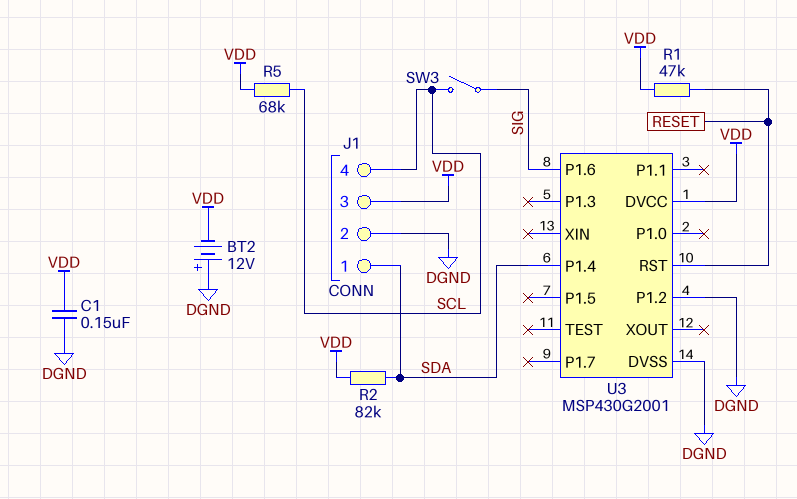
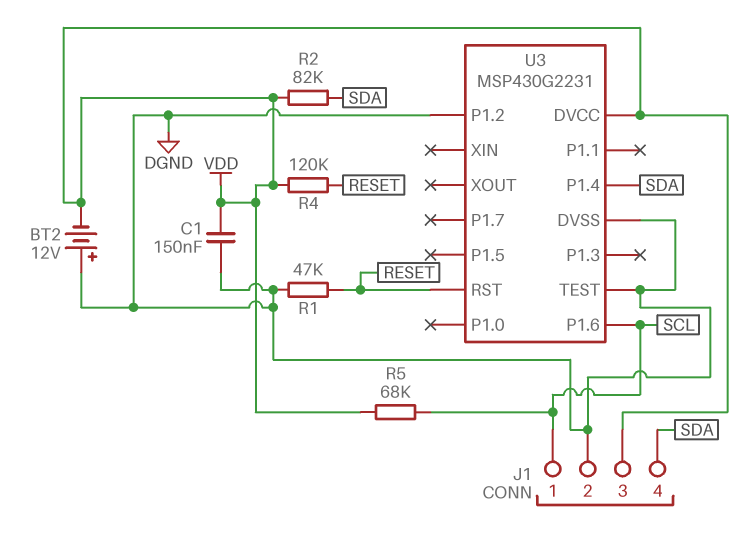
J1 pin 1: SDA -> SCL
J1 pin 4: SCL -> SDA
R1: 47k (RESET, VDD) -> 47k (DGND, RESET)
R4: none -> 120k (RESET, VDD)
SW3: switch (SCL, SIG) -> none
U3: MSP430G2001 -> MSP430G2231
U3 pin P1.6: SIG -> SCL
U3 pin TEST: none -> DGND

